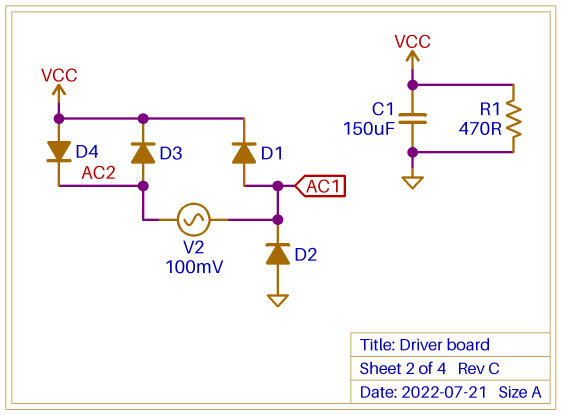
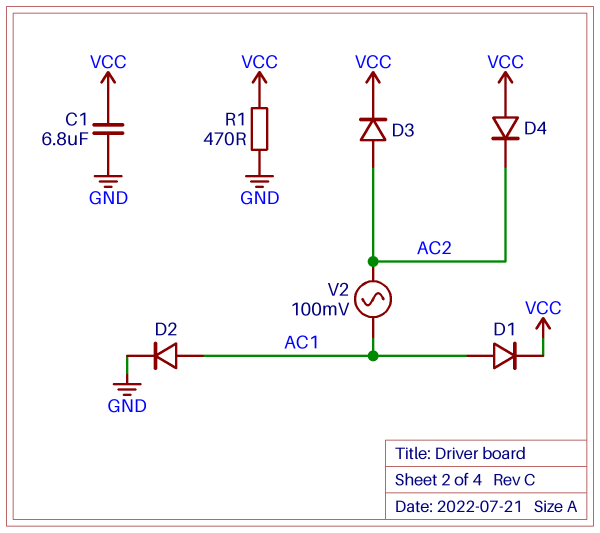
C1: 150uF (GND, VCC) -> 6.8uF (GND, VCC)
D2: diode (A GND, K AC1) -> diode (A AC1, K GND)

